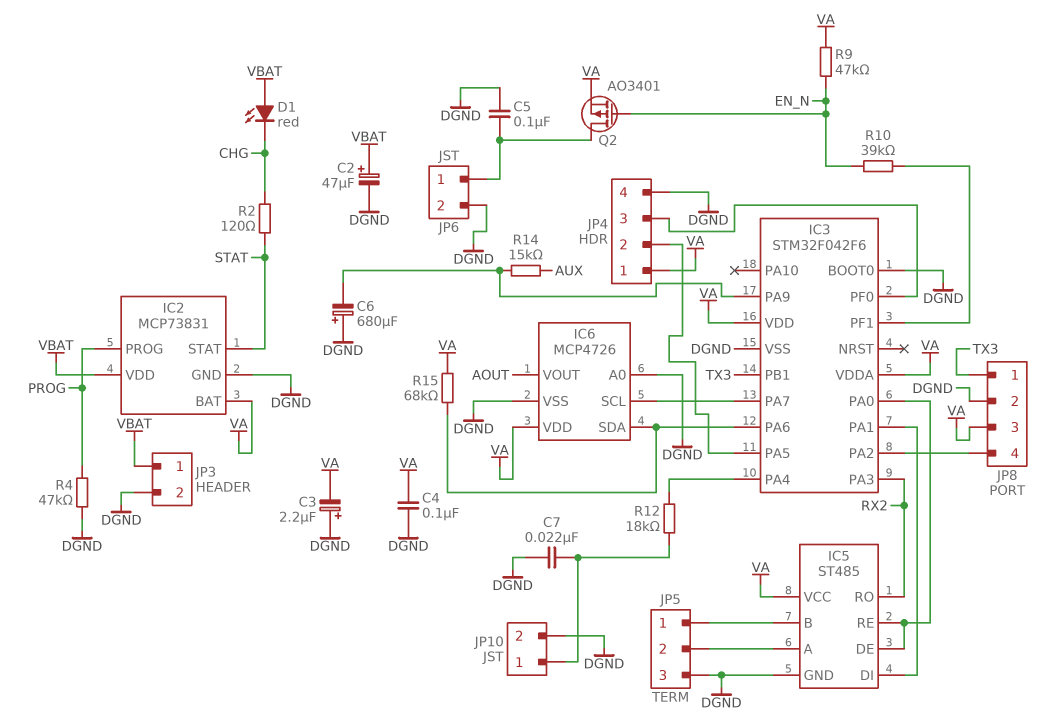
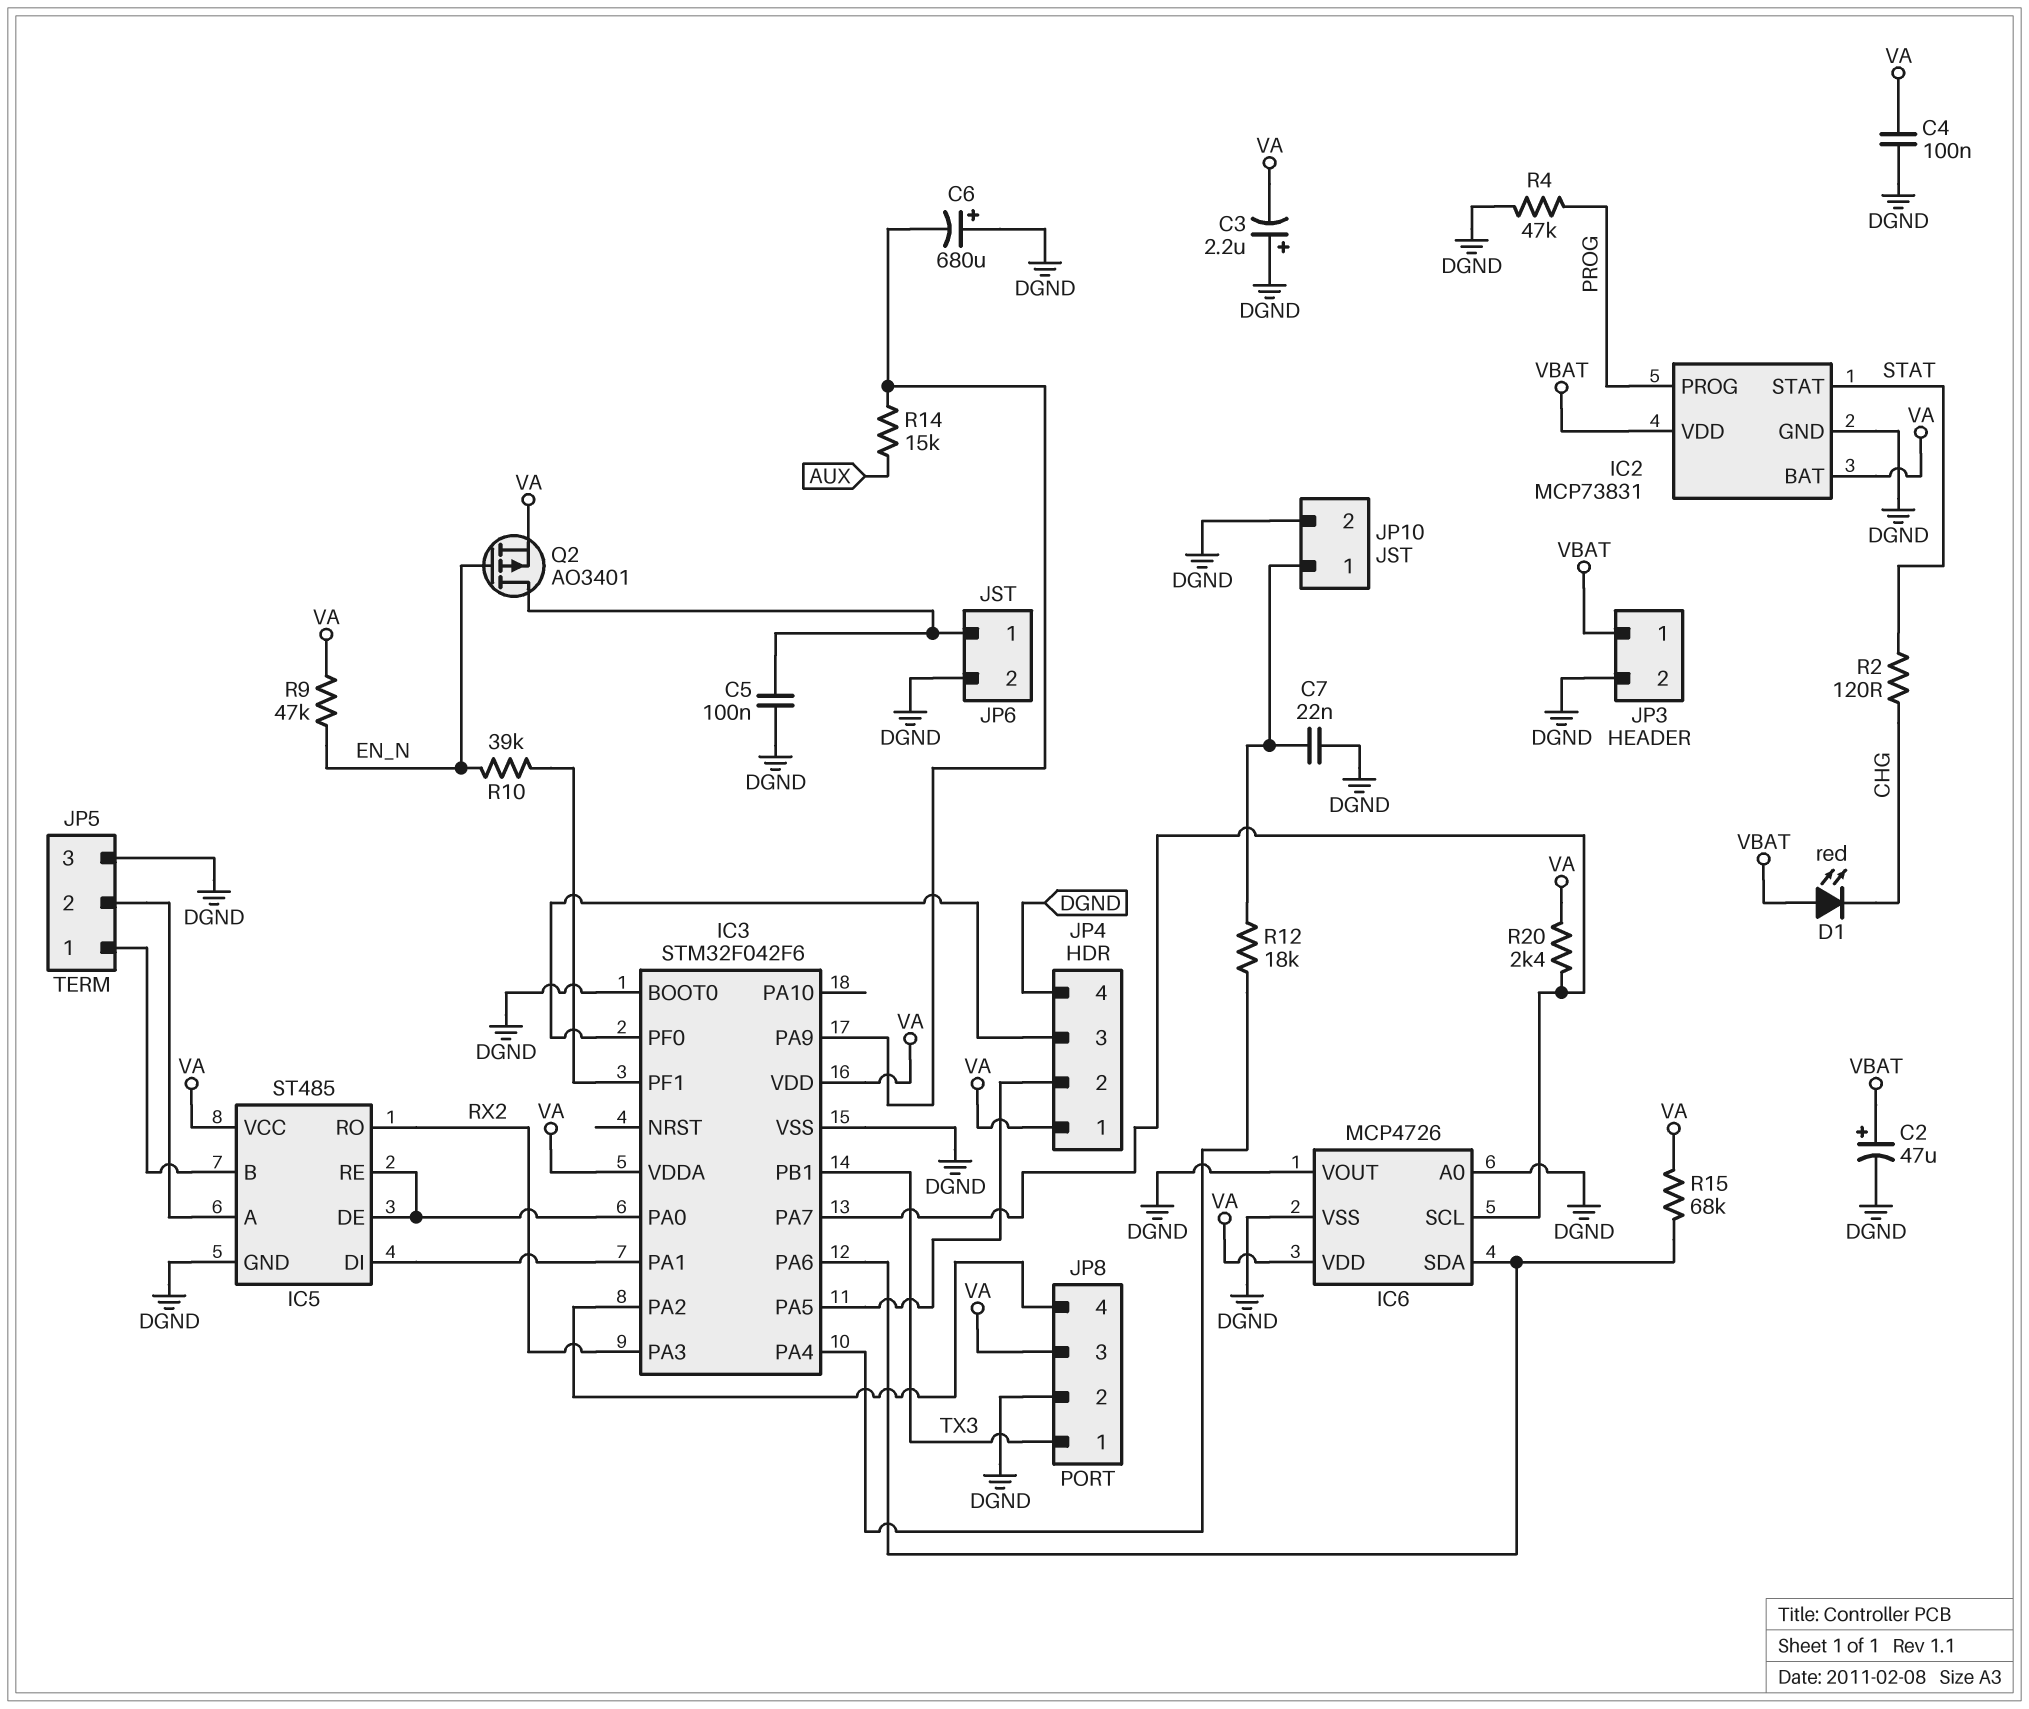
IC6 pin VOUT: AOUT -> DGND
R20: none -> 2.4k (IC3/PA7, VA)

